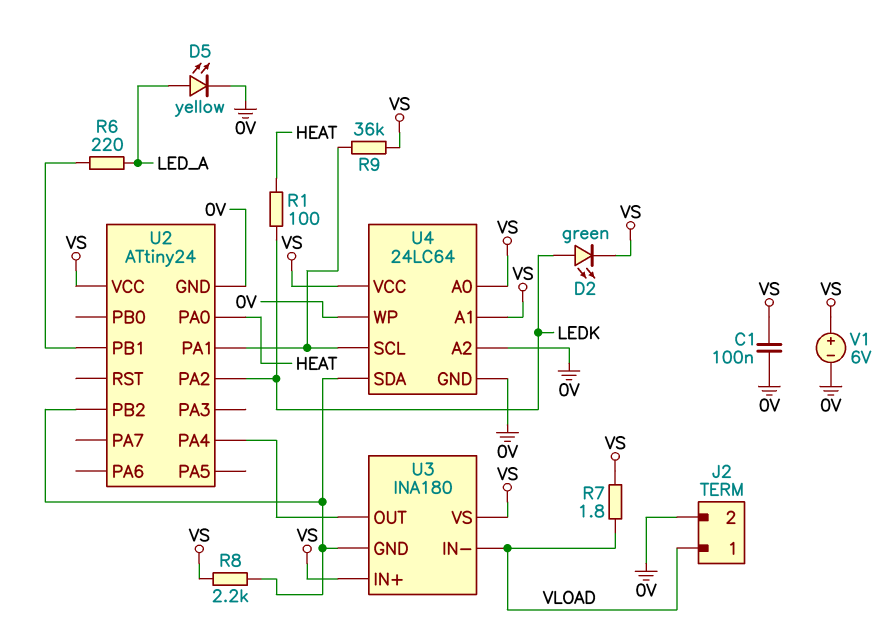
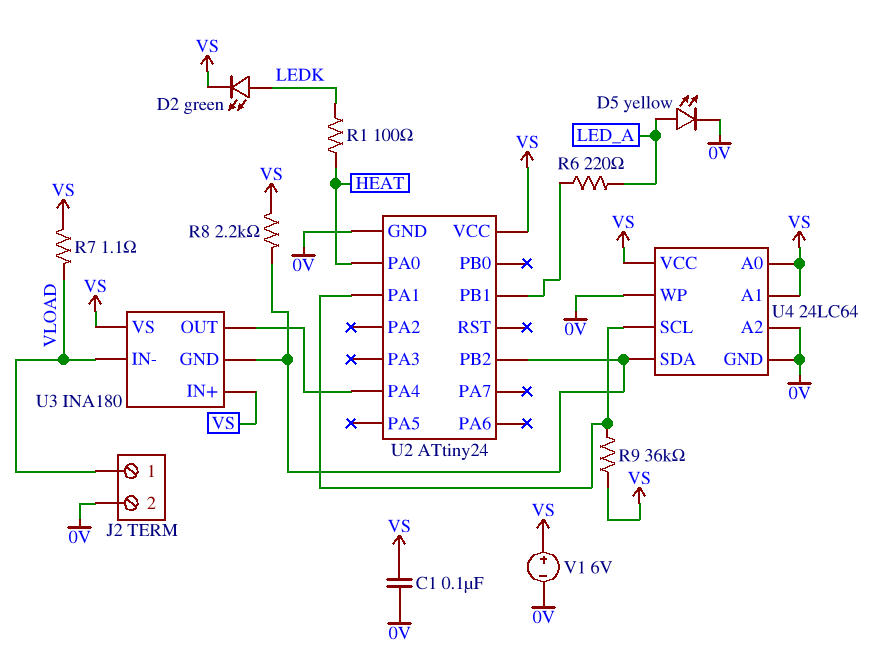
R7: 1.8 (VLOAD, VS) -> 1.1 (VLOAD, VS)
U2 pin PA2: LEDK -> none

